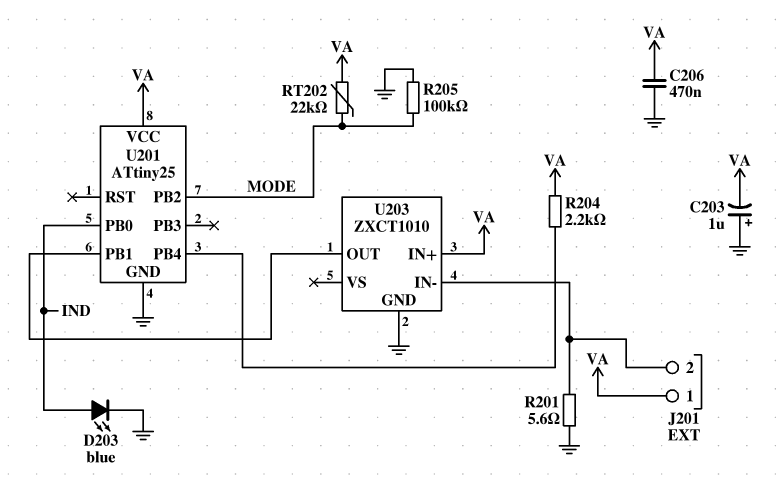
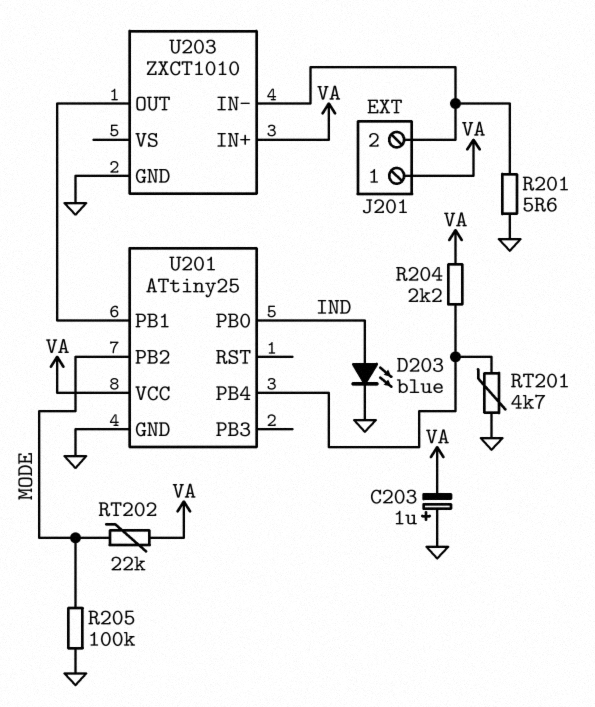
C206: 470nF (GND, VA) -> none
RT201: none -> 4.7k (GND, U201/PB4)

